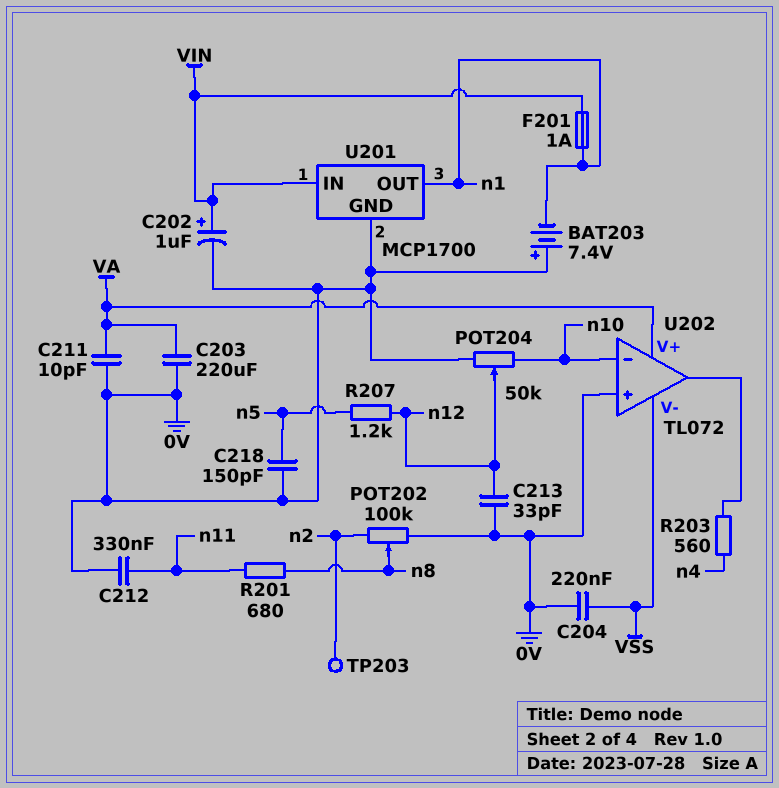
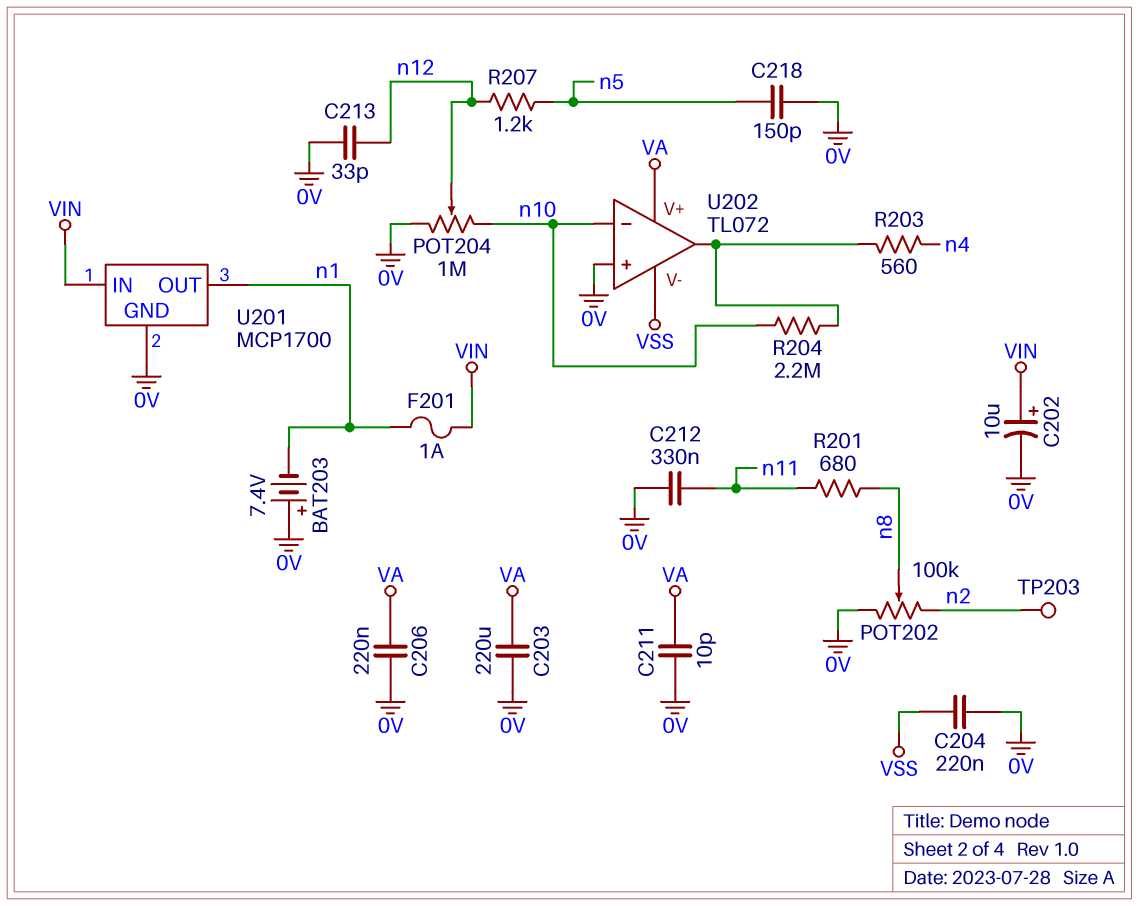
C202: 1uF (plus VIN, minus 0V) -> 10uF (plus VIN, minus 0V)
C206: none -> 220nF (0V, VA)
POT204: 50k (0V, n10, wiper n12) -> 1M (0V, n10, wiper n12)
R204: none -> 2.2M (U202/out, n10)

